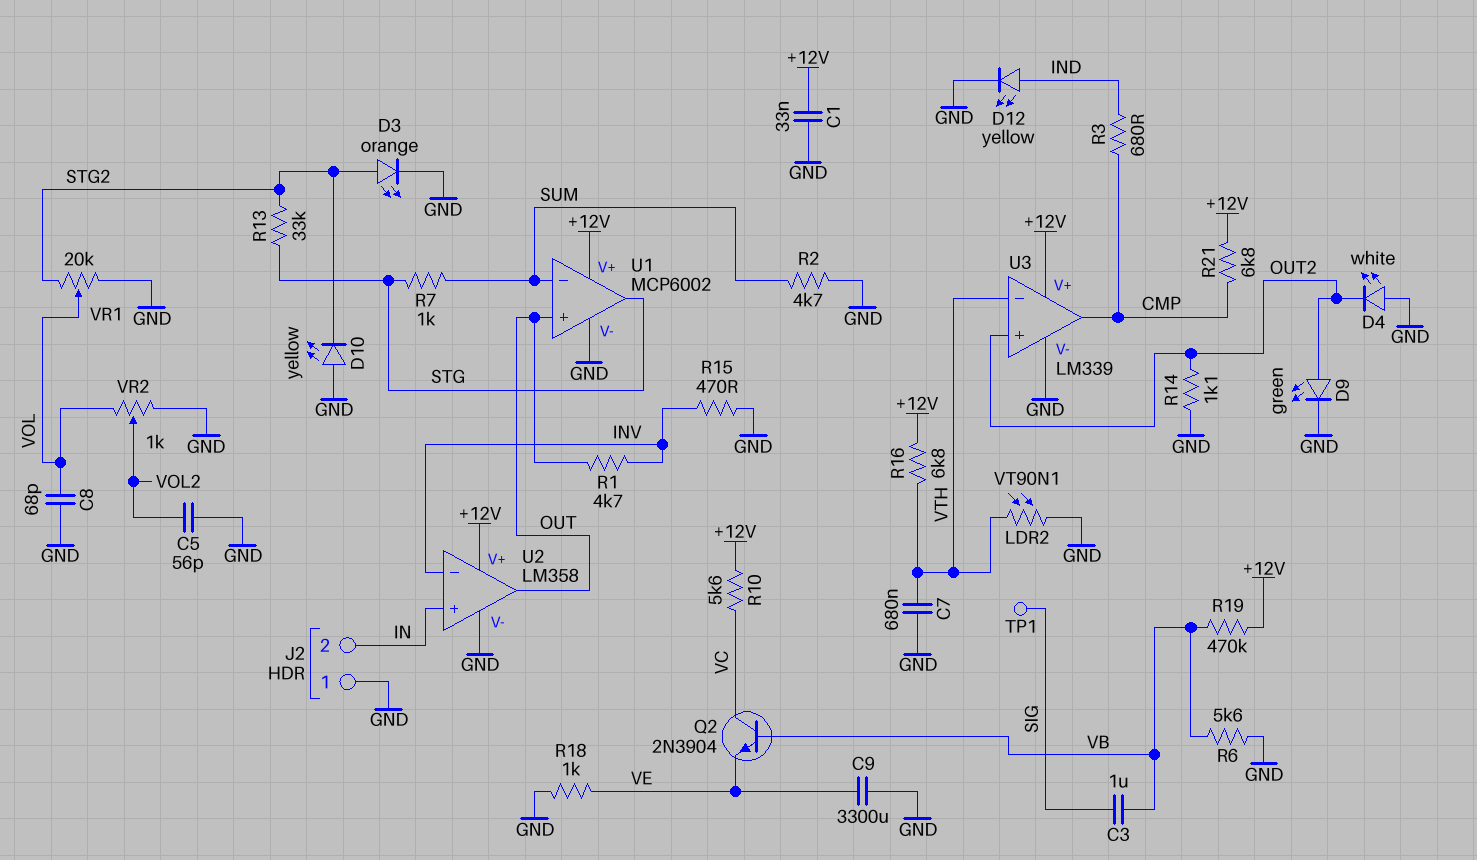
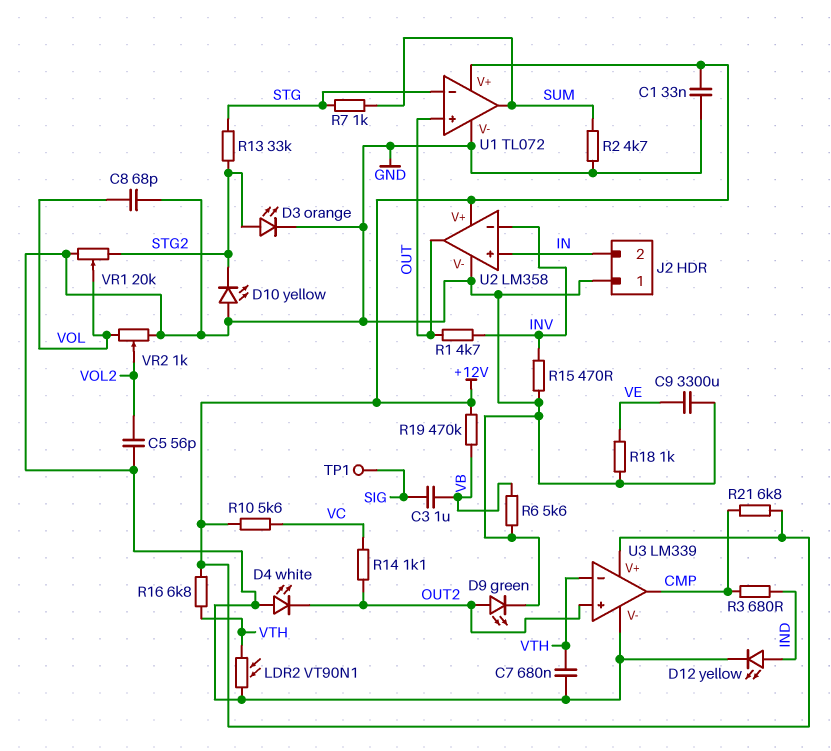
Q2: NPN 2N3904 (B VB, C VC, E VE) -> none
R14: 1.1k (GND, OUT2) -> 1.1k (OUT2, VC)
U1: MCP6002 -> TL072
U1 pin in-: SUM -> STG
U1 pin out: STG -> SUM

